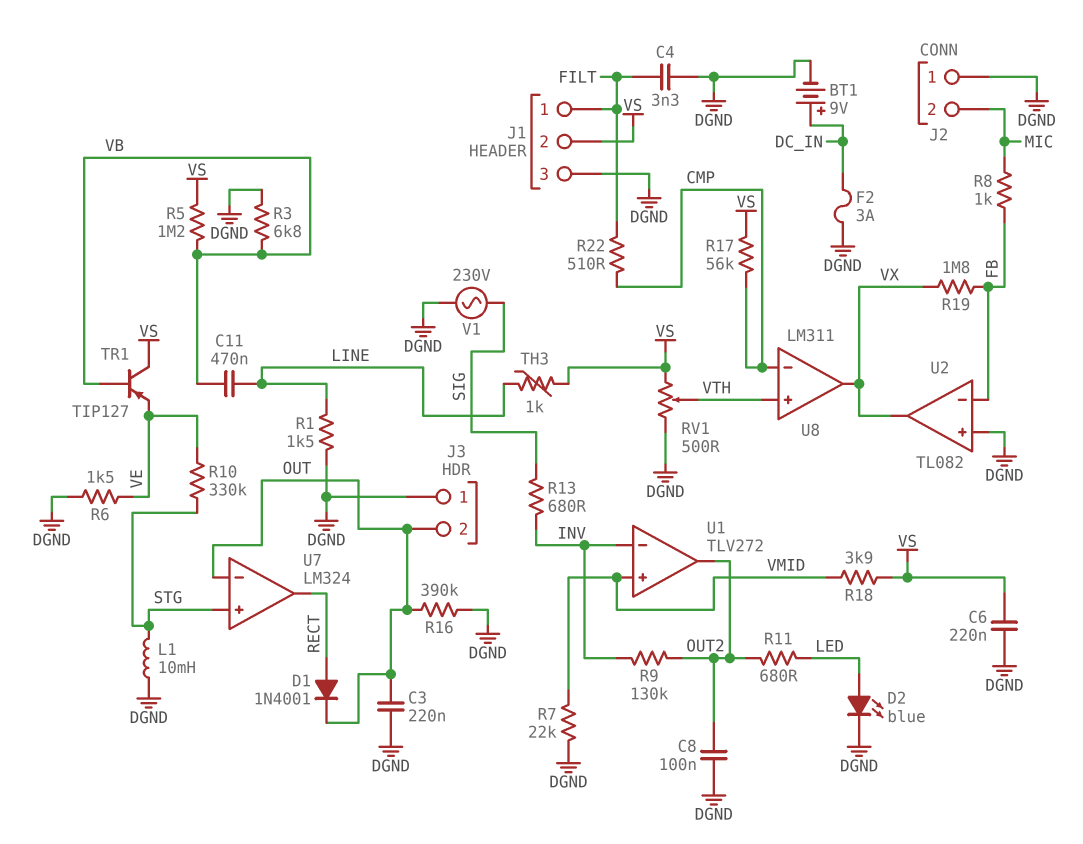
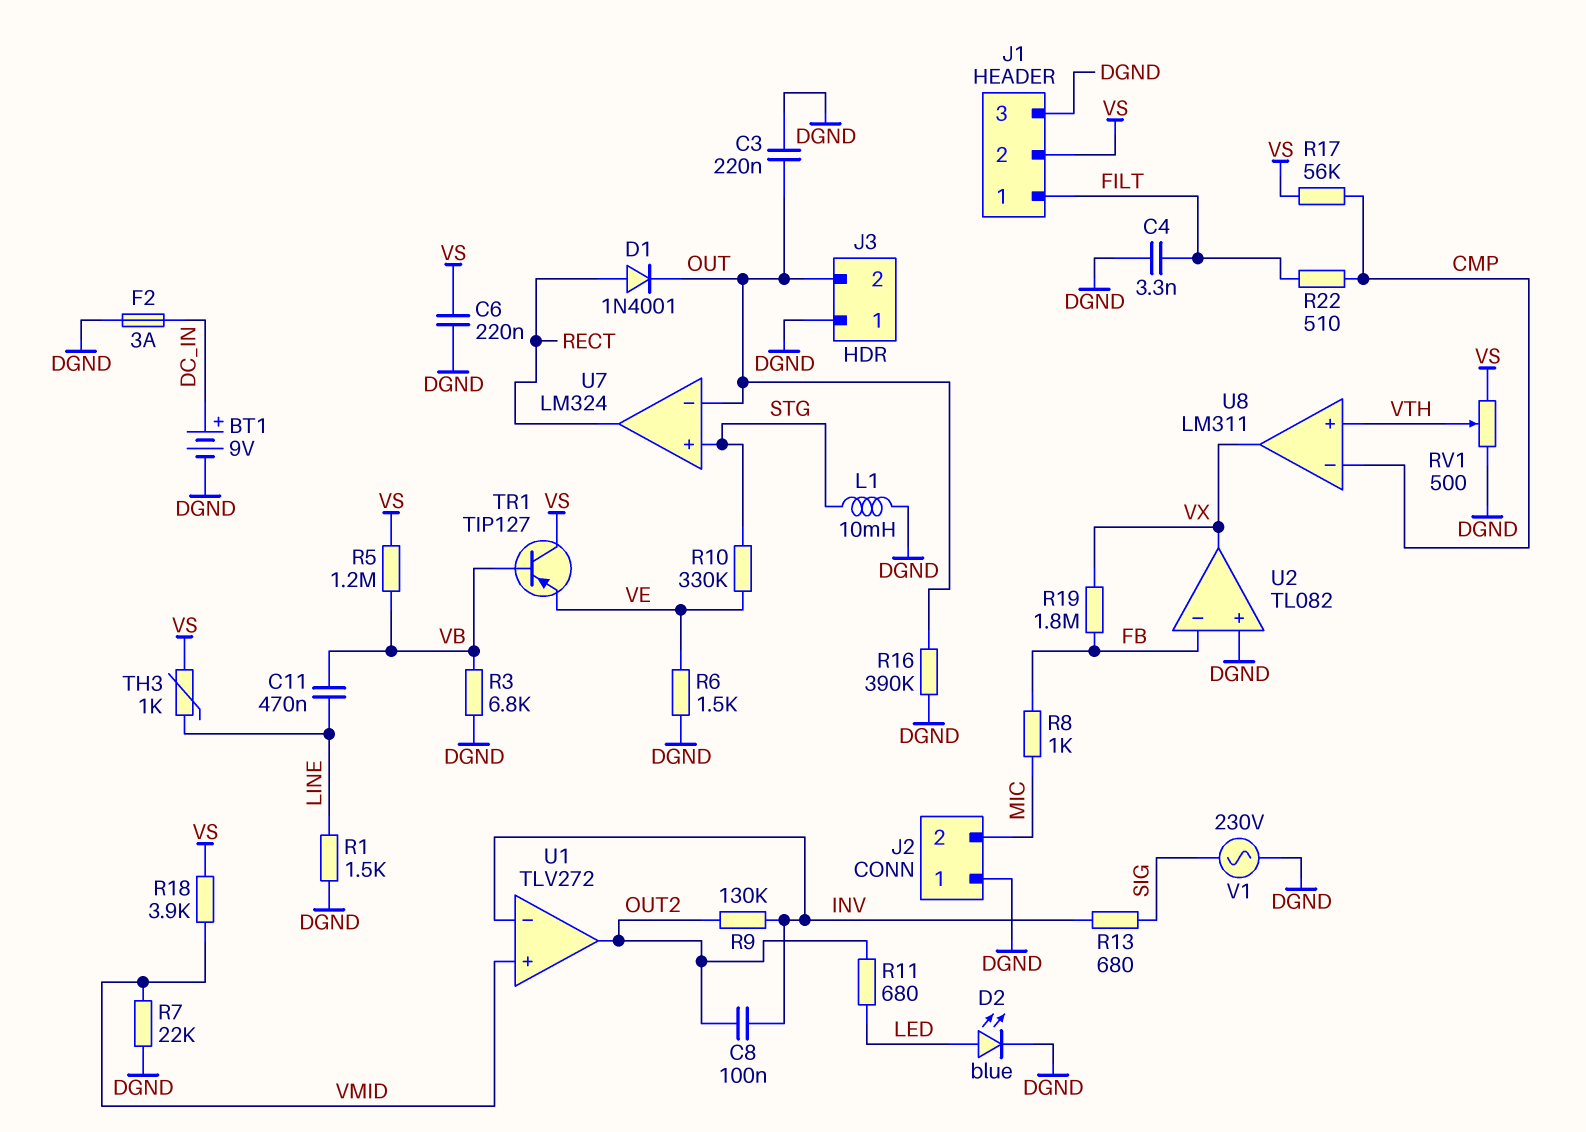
C8: 100nF (DGND, OUT2) -> 100nF (INV, OUT2)

